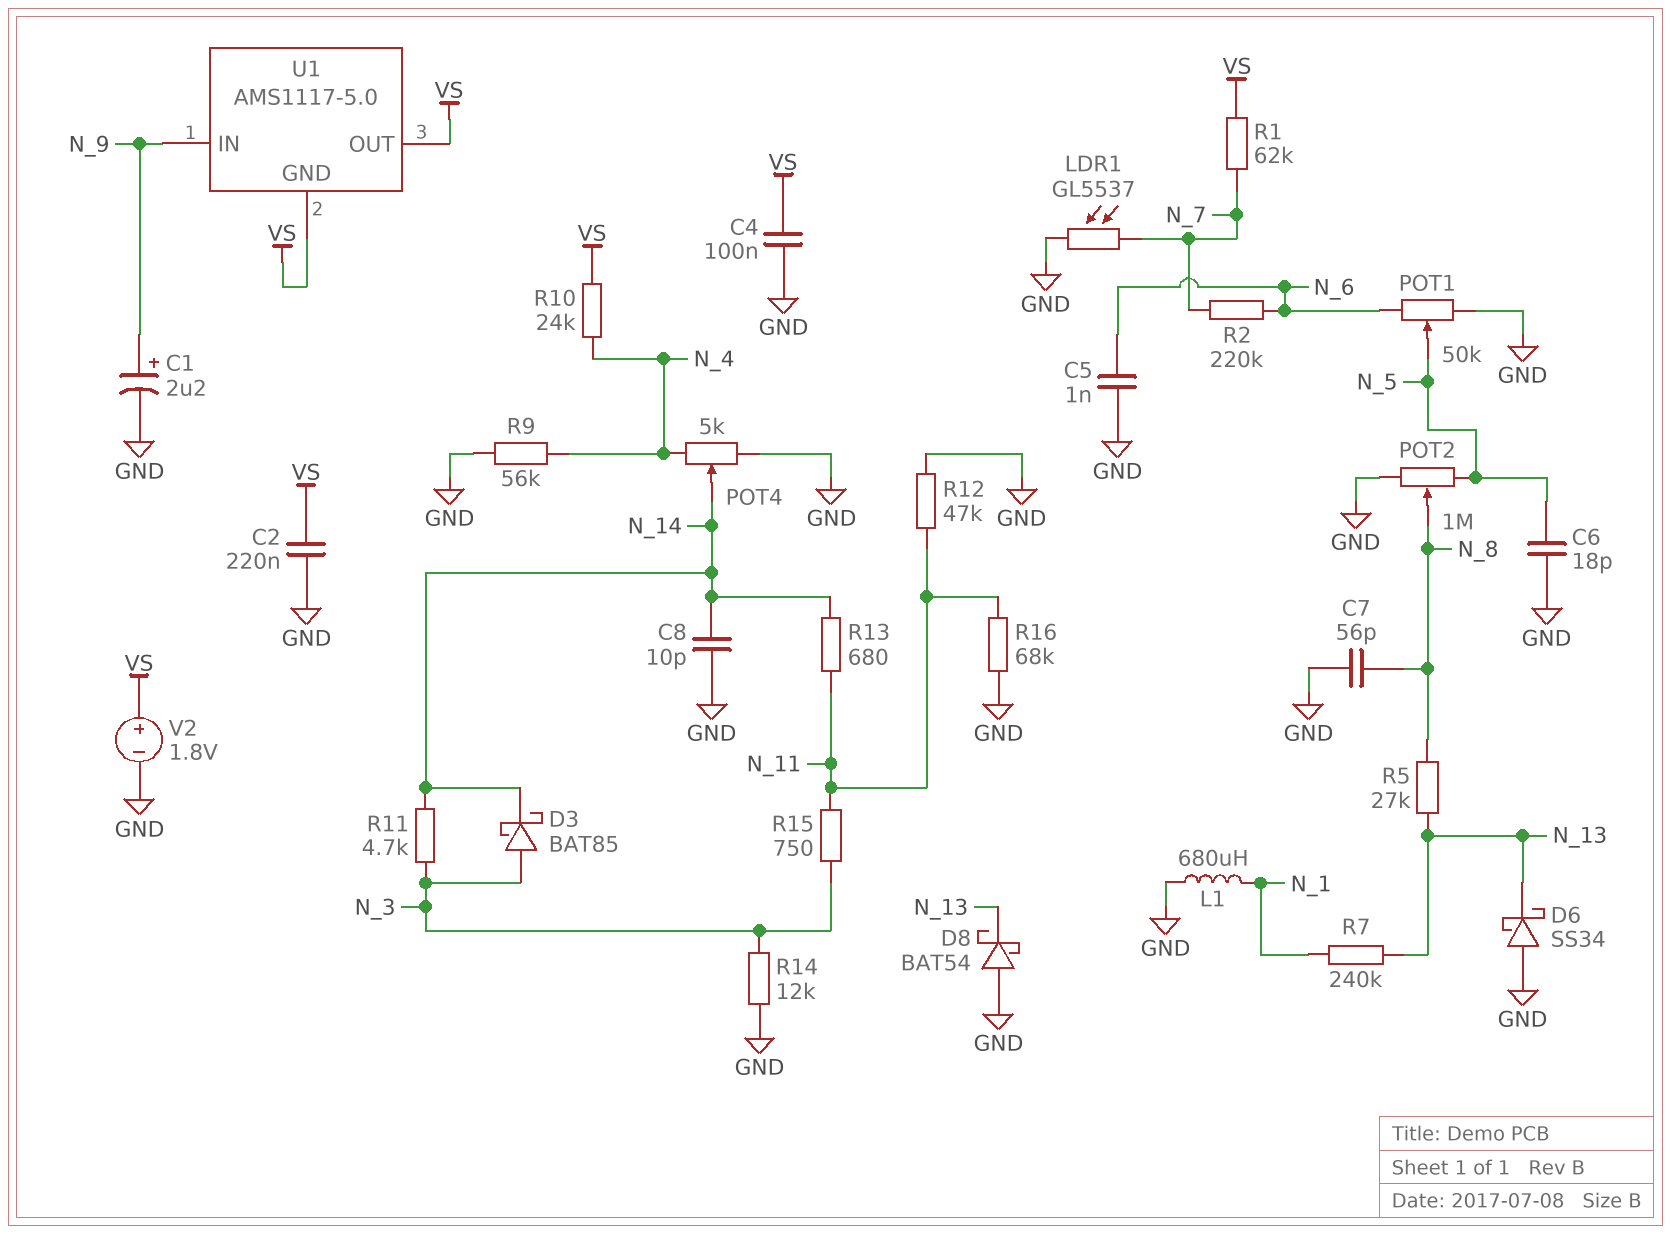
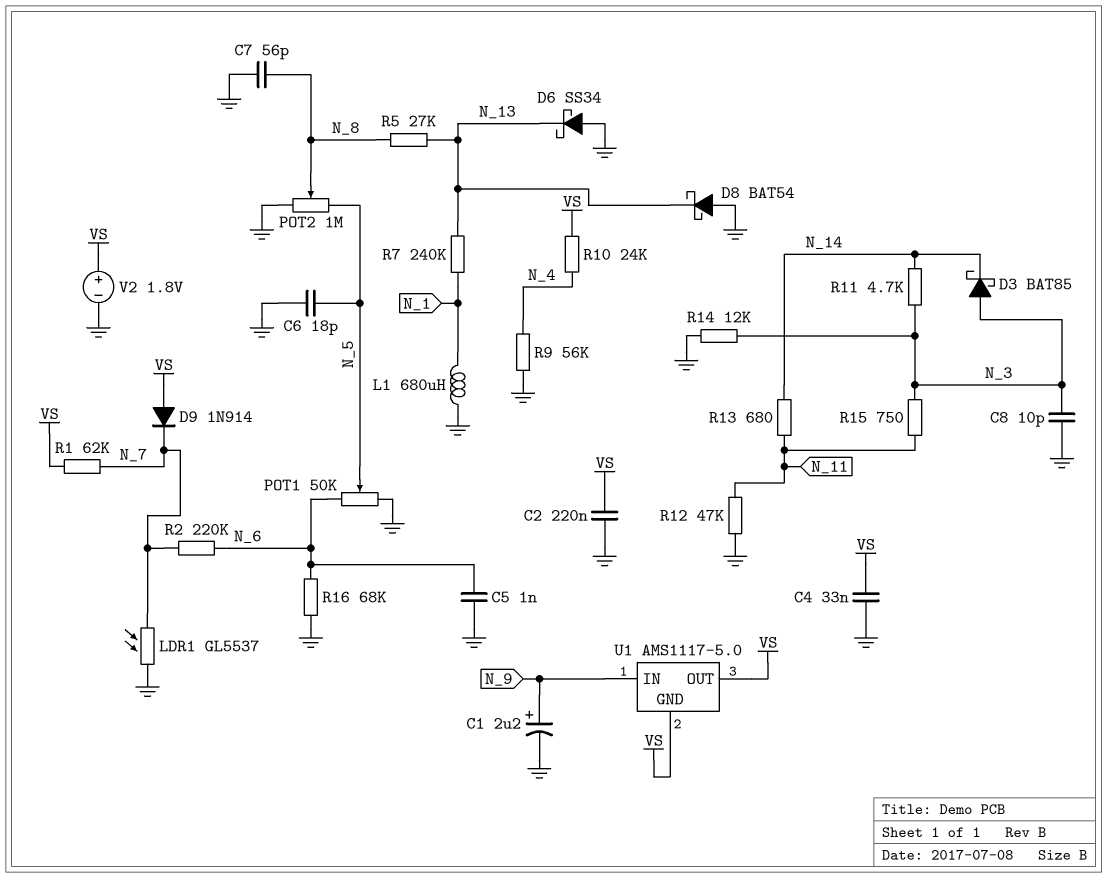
C4: 100nF (GND, VS) -> 33nF (GND, VS)
C8: 10pF (GND, N_14) -> 10pF (GND, N_3)
D9: none -> diode 1N914 (A VS, K N_7)
POT4: 5k (GND, N_4, wiper N_14) -> none
R16: 68k (GND, N_11) -> 68k (GND, N_6)

